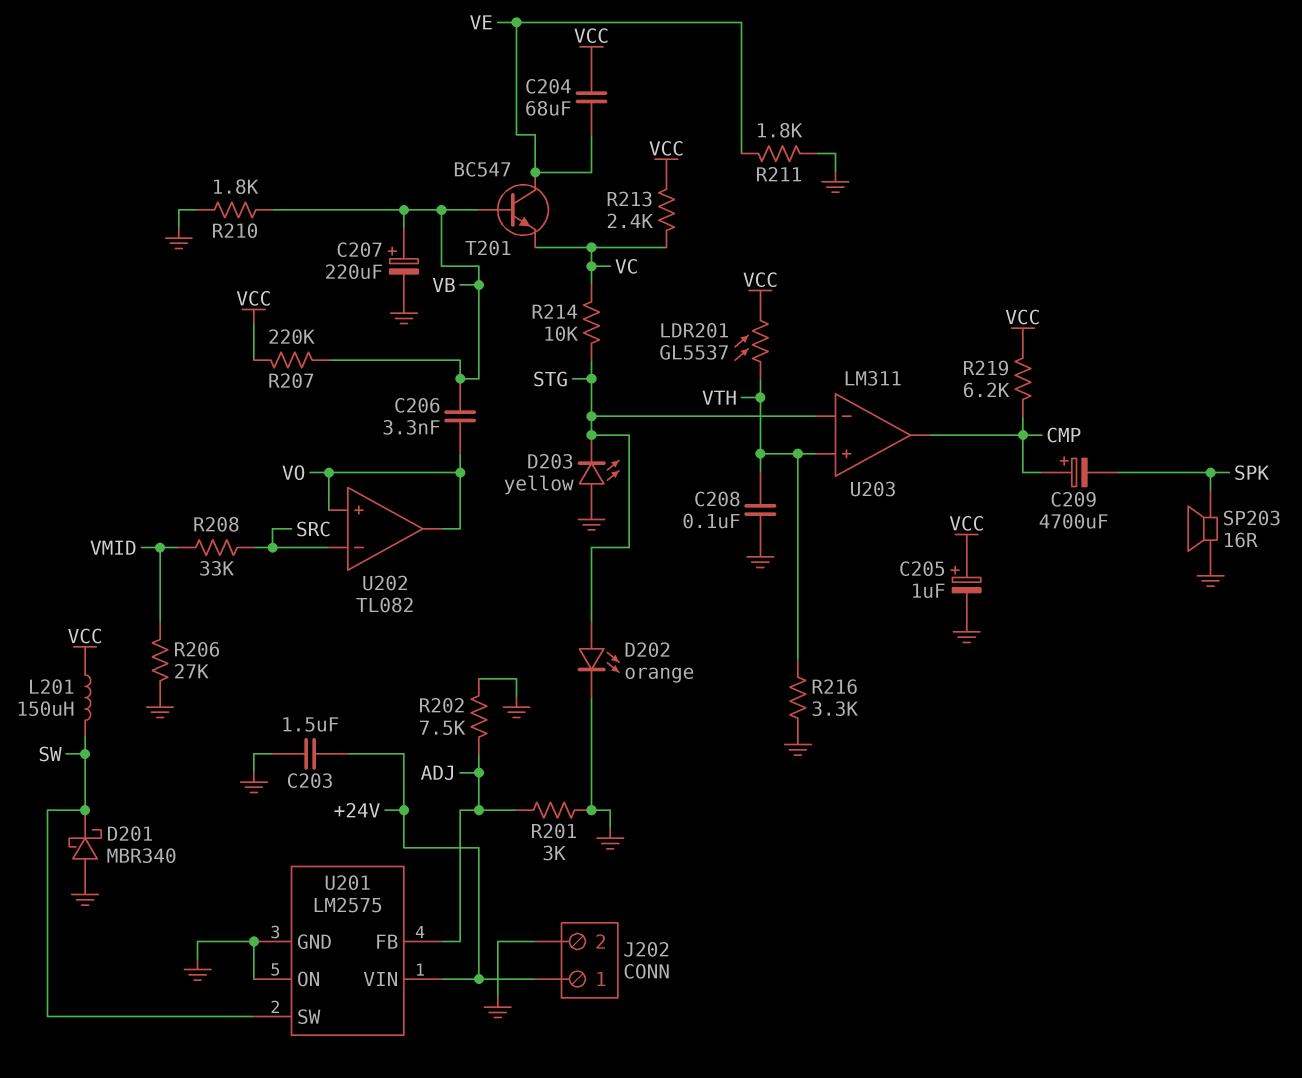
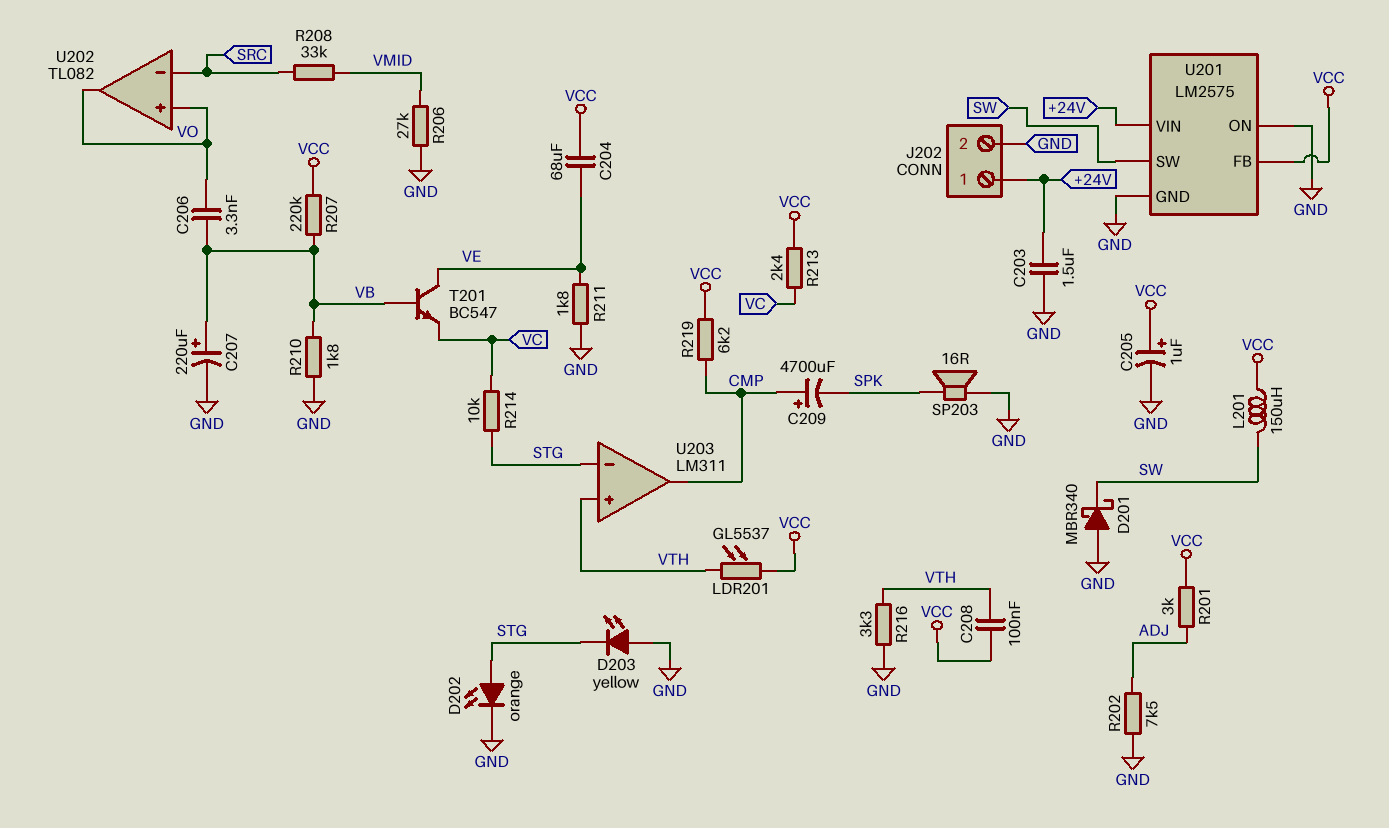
C208: 100nF (GND, VTH) -> 100nF (VCC, VTH)
R201: 3k (ADJ, GND) -> 3k (ADJ, VCC)
U201 pin FB: ADJ -> VCC

